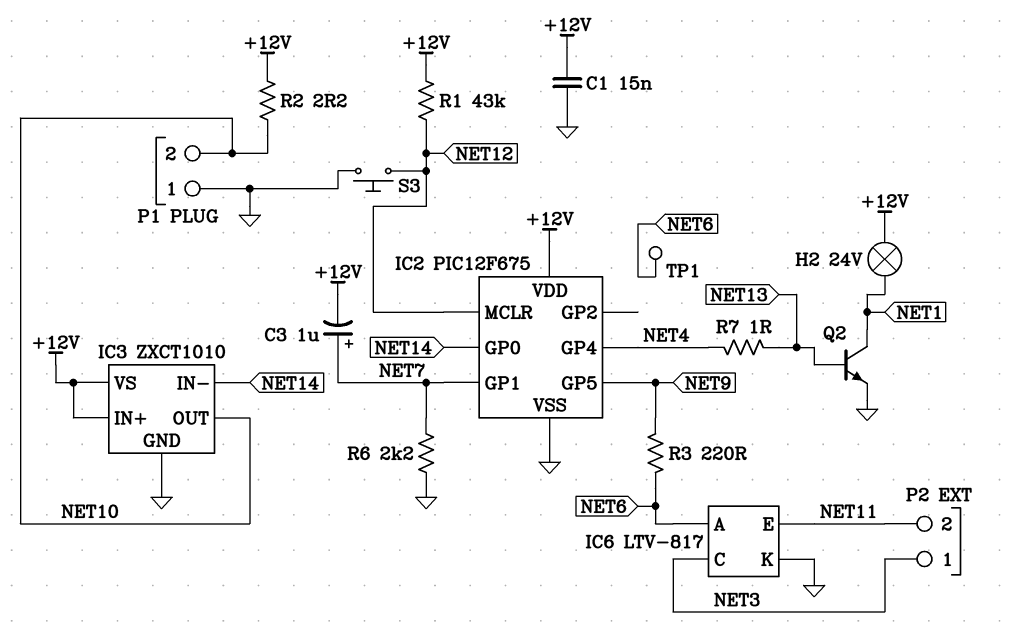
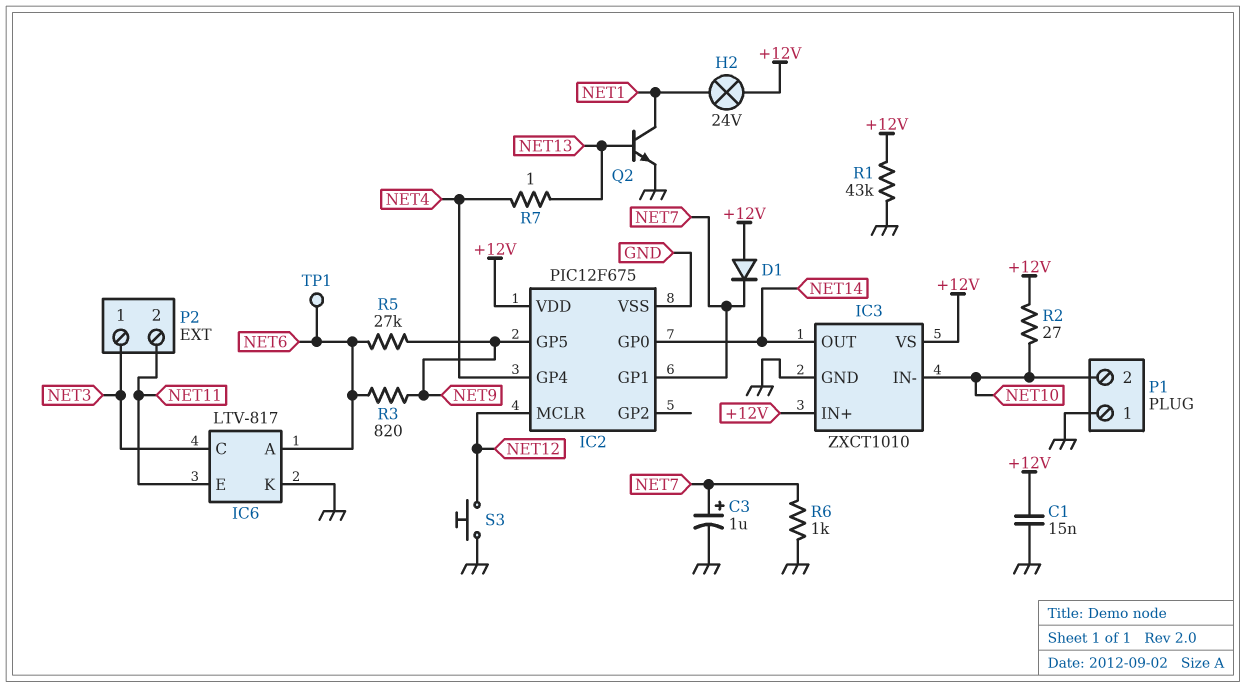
C3: 1uF (plus NET7, minus +12V) -> 1uF (plus NET7, minus GND)
D1: none -> diode (A +12V, K NET7)
IC3 pin IN-: NET14 -> NET10
IC3 pin OUT: NET10 -> NET14
R1: 43k (+12V, NET12) -> 43k (+12V, GND)
R2: 2.2 (+12V, NET10) -> 27 (+12V, NET10)
R3: 220 (NET6, NET9) -> 820 (NET6, NET9)
R5: none -> 27k (NET6, NET9)
R6: 2.2k (GND, NET7) -> 1k (GND, NET7)

